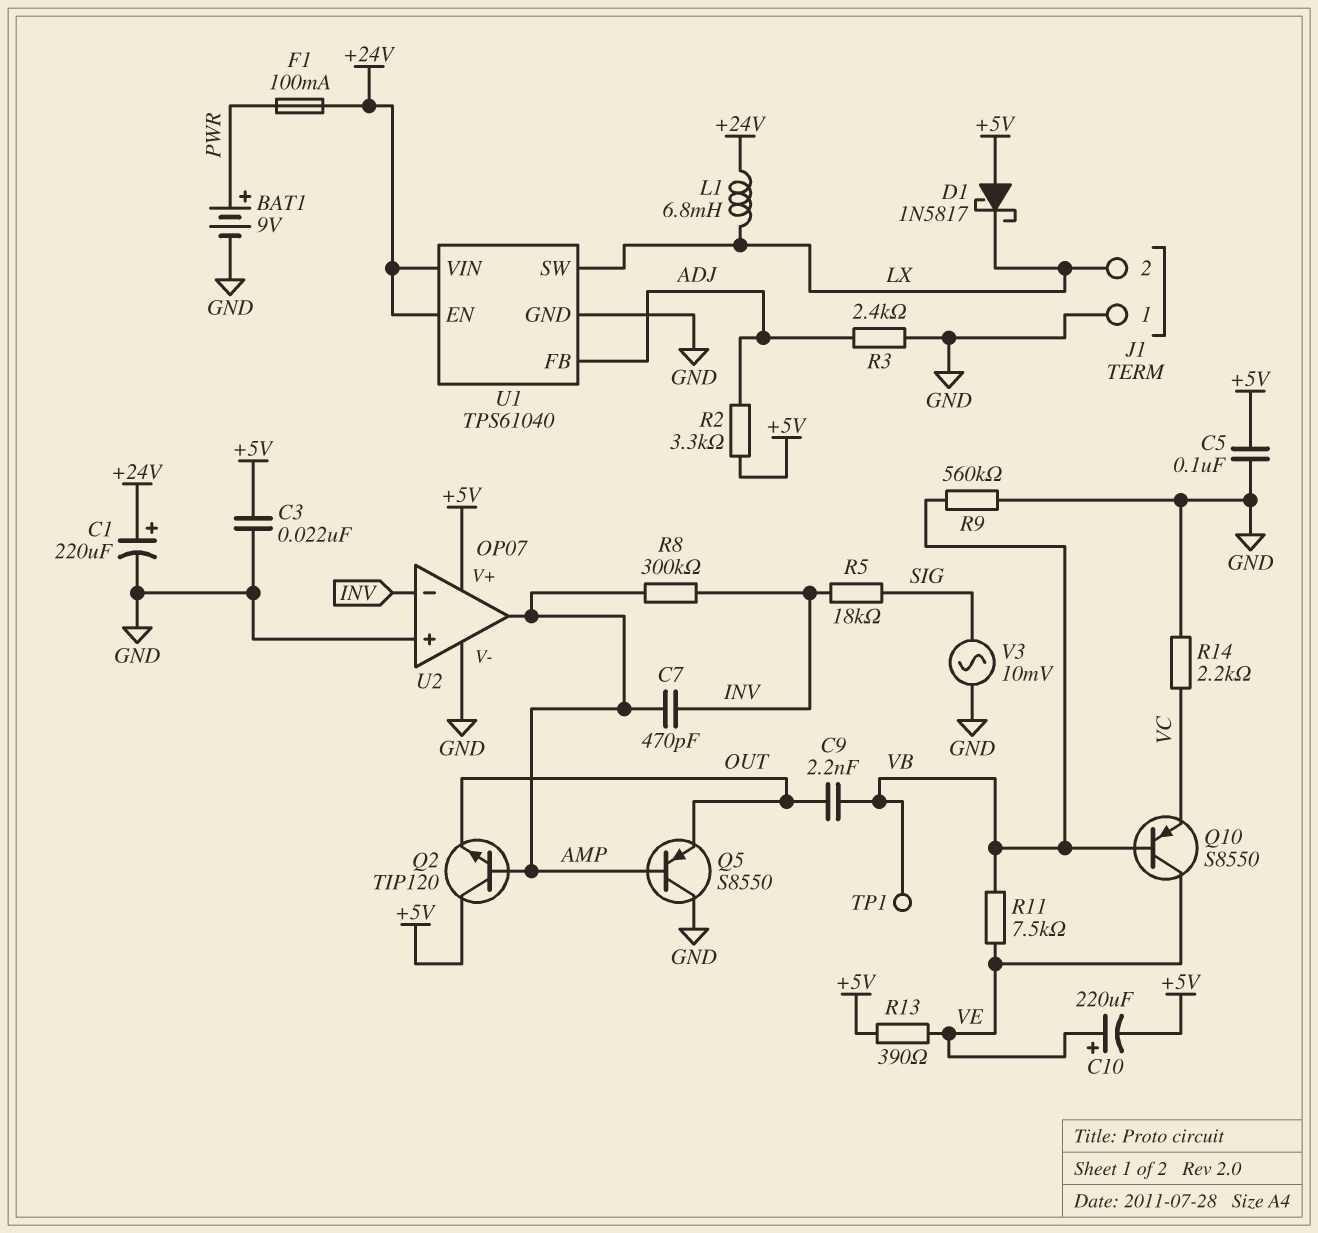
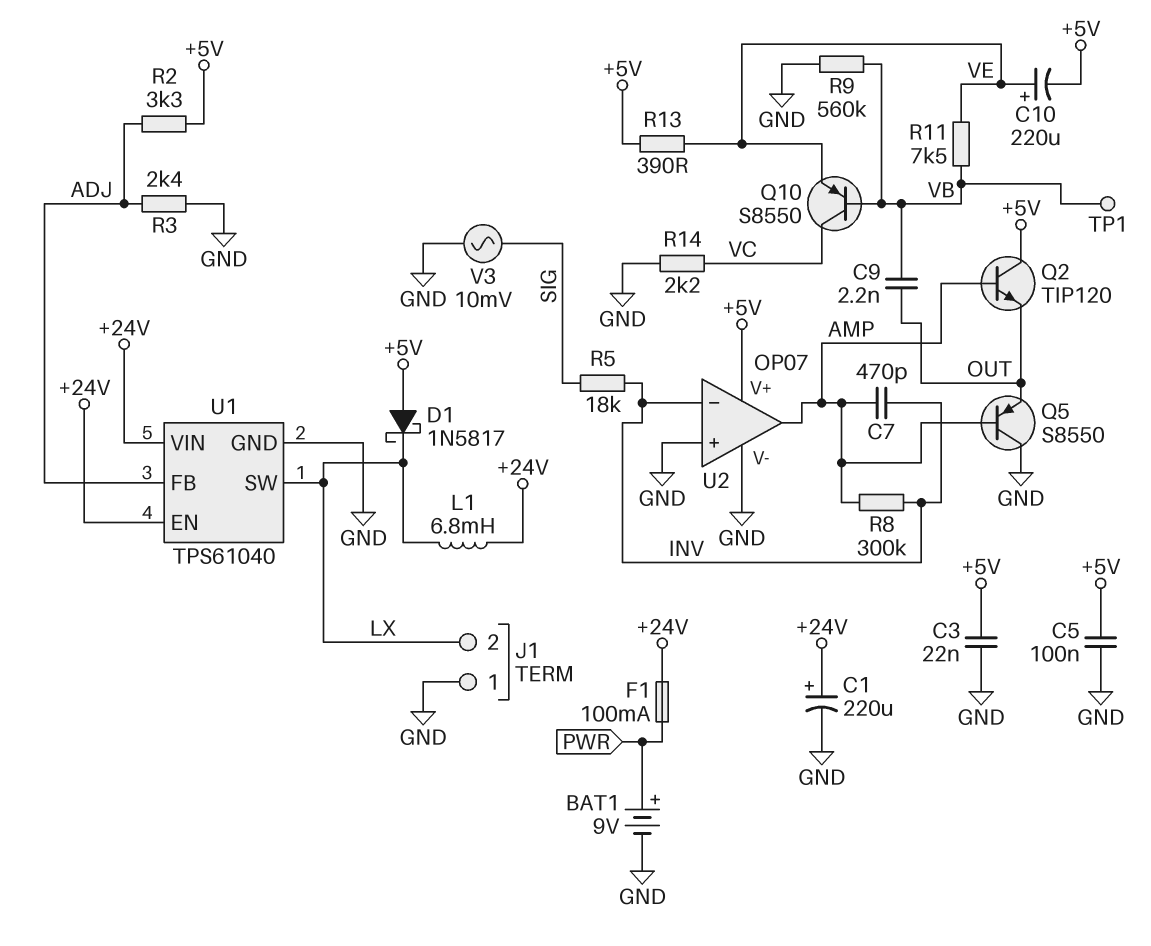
Q10: PNP S8550 (B VB, C VE, E VC) -> PNP S8550 (B VB, C VC, E VE)

